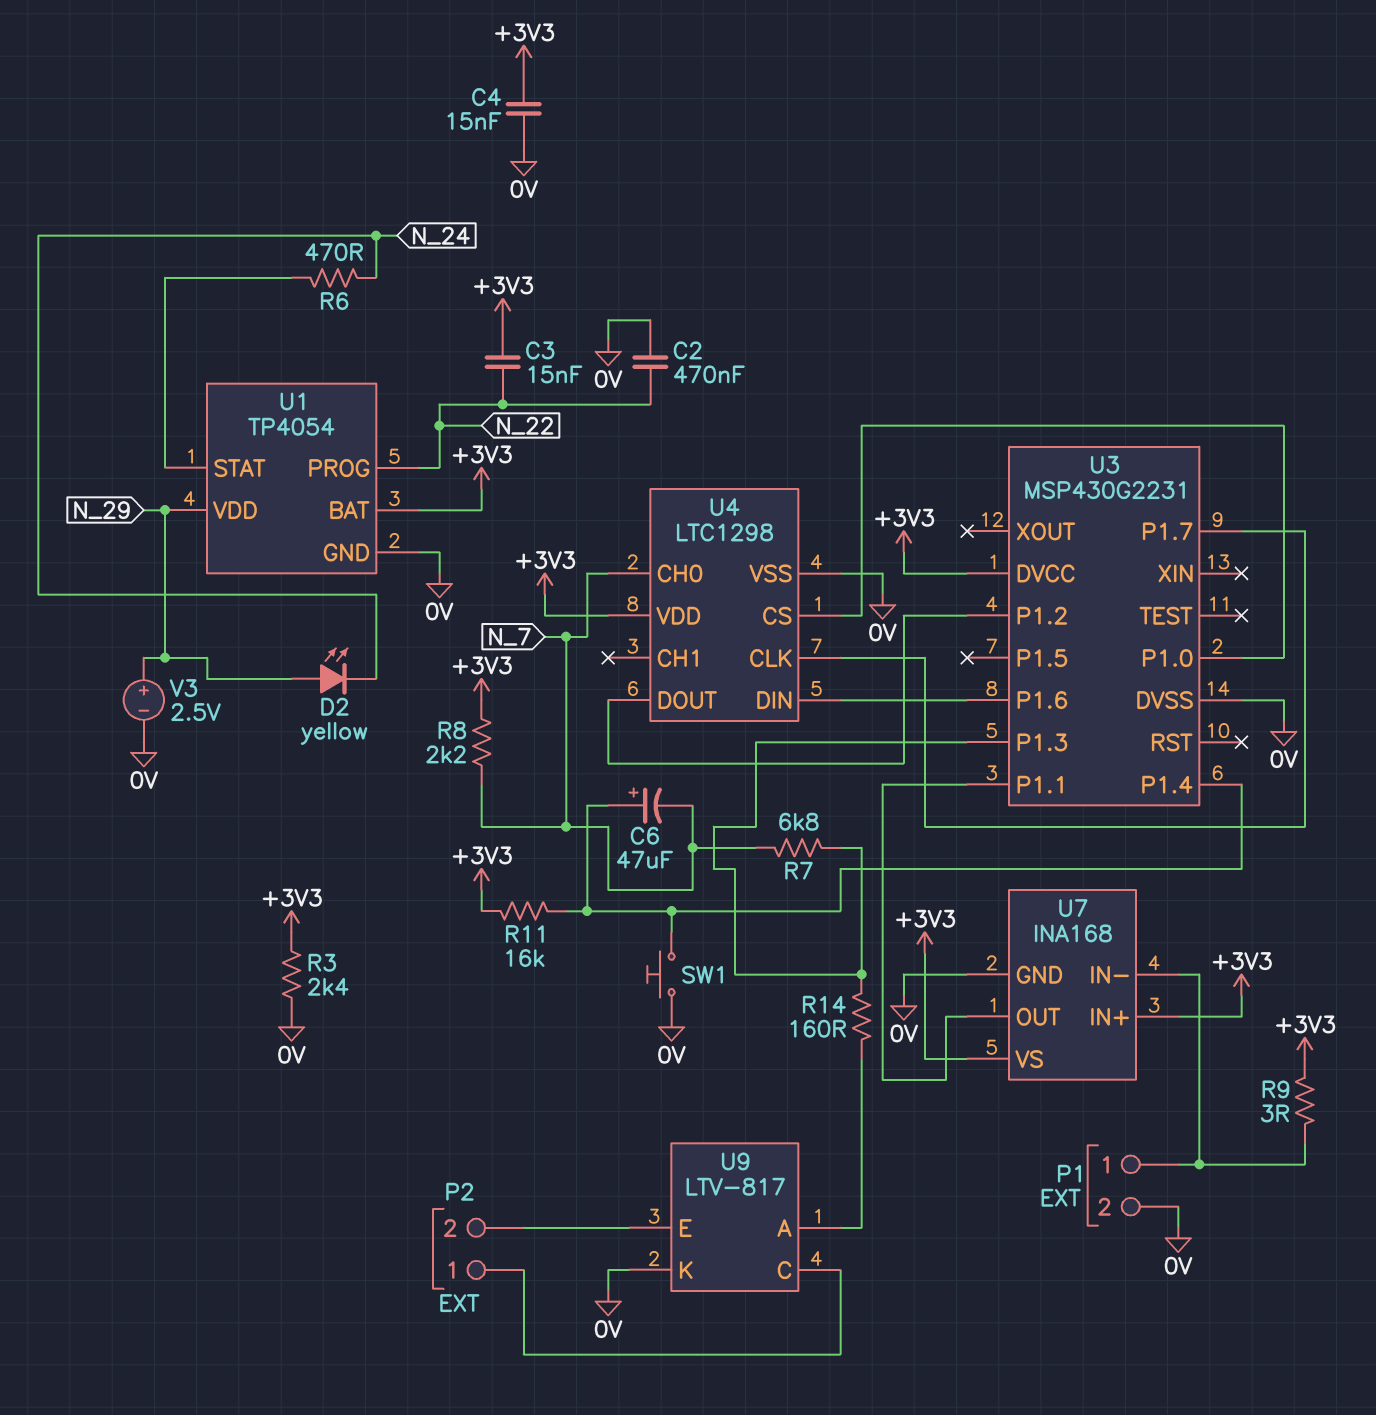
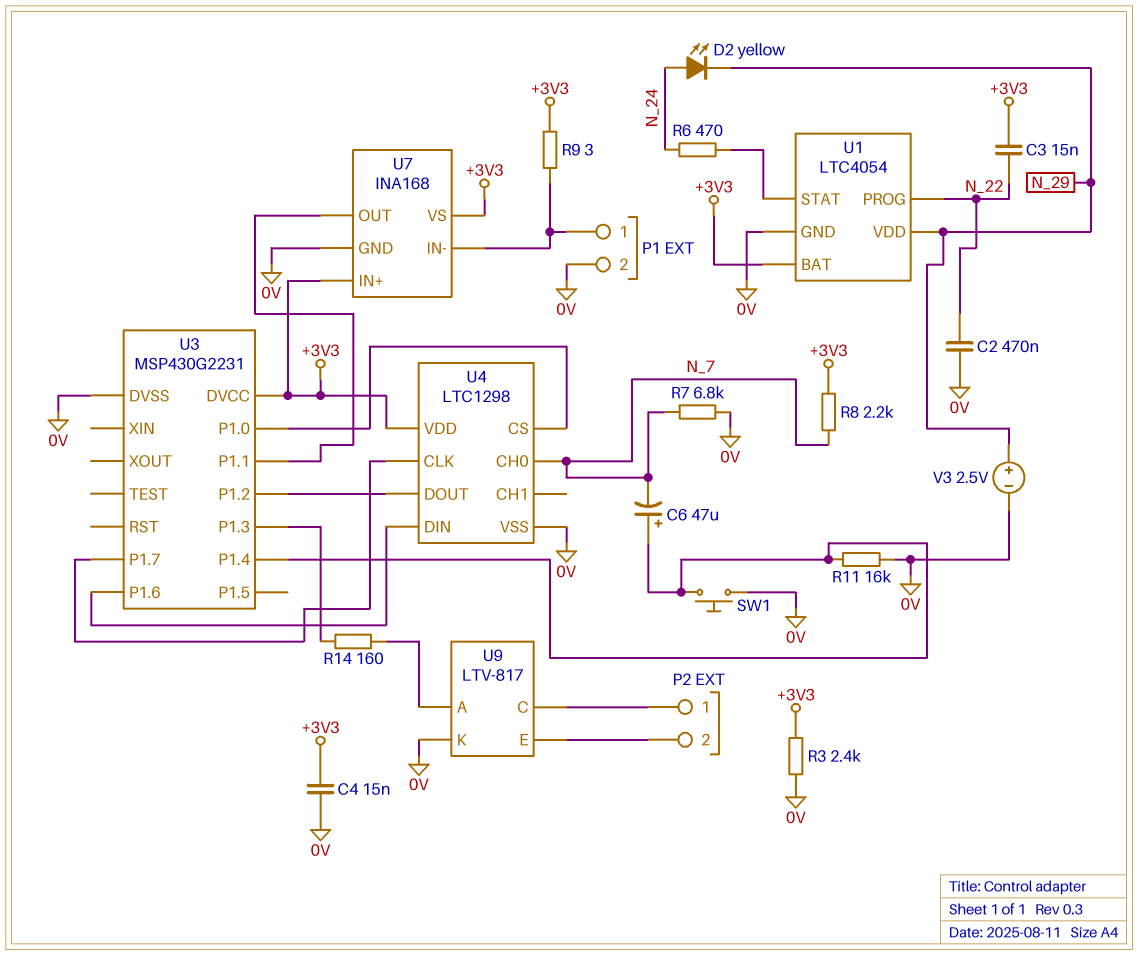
D2: LED yellow (A N_29, K N_24) -> LED yellow (A N_24, K N_29)
R7: 6.8k (N_7, U3/P1.3) -> 6.8k (0V, N_7)
R11: 16k (+3V3, U3/P1.4) -> 16k (0V, U3/P1.4)
U1: TP4054 -> LTC4054

